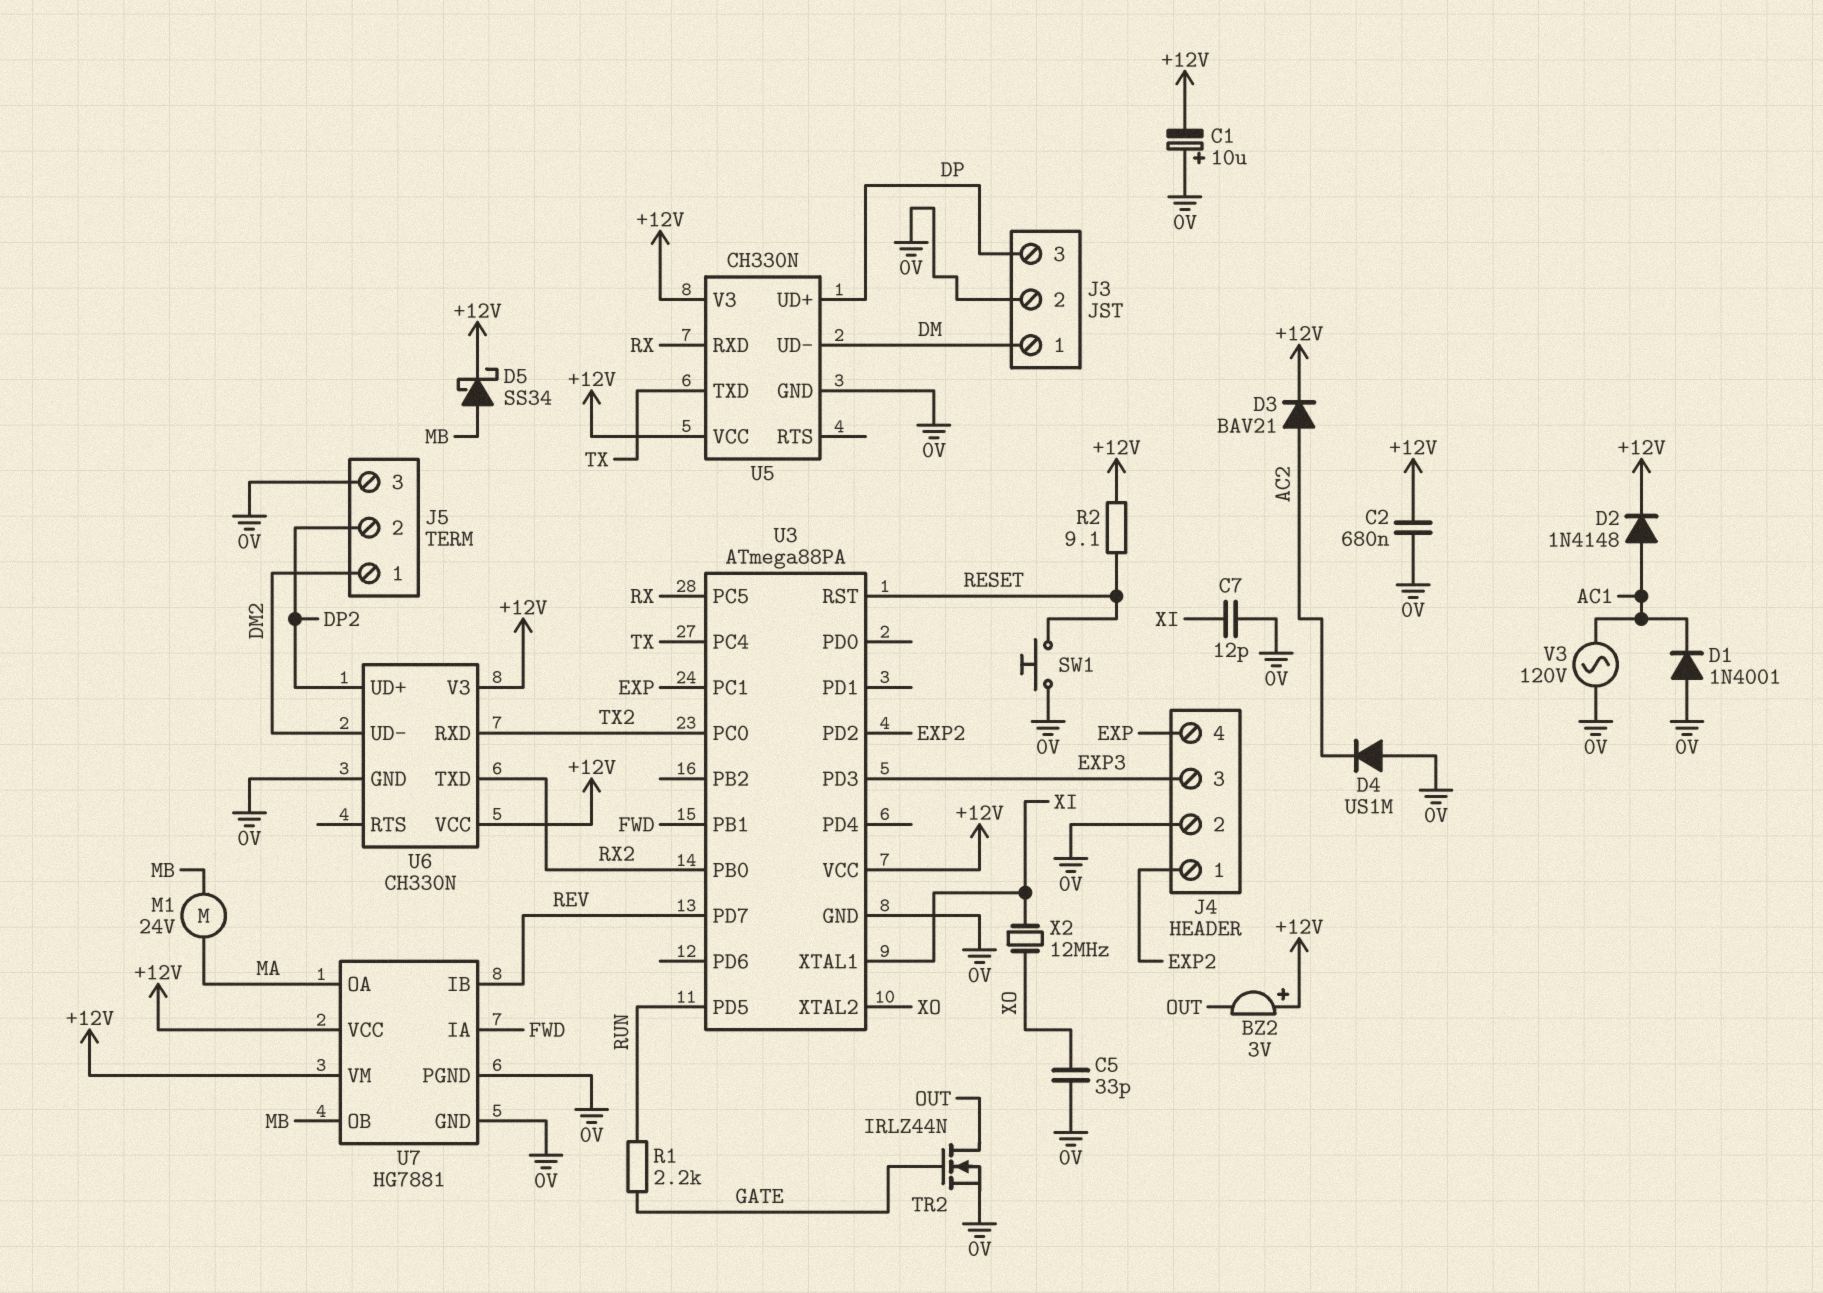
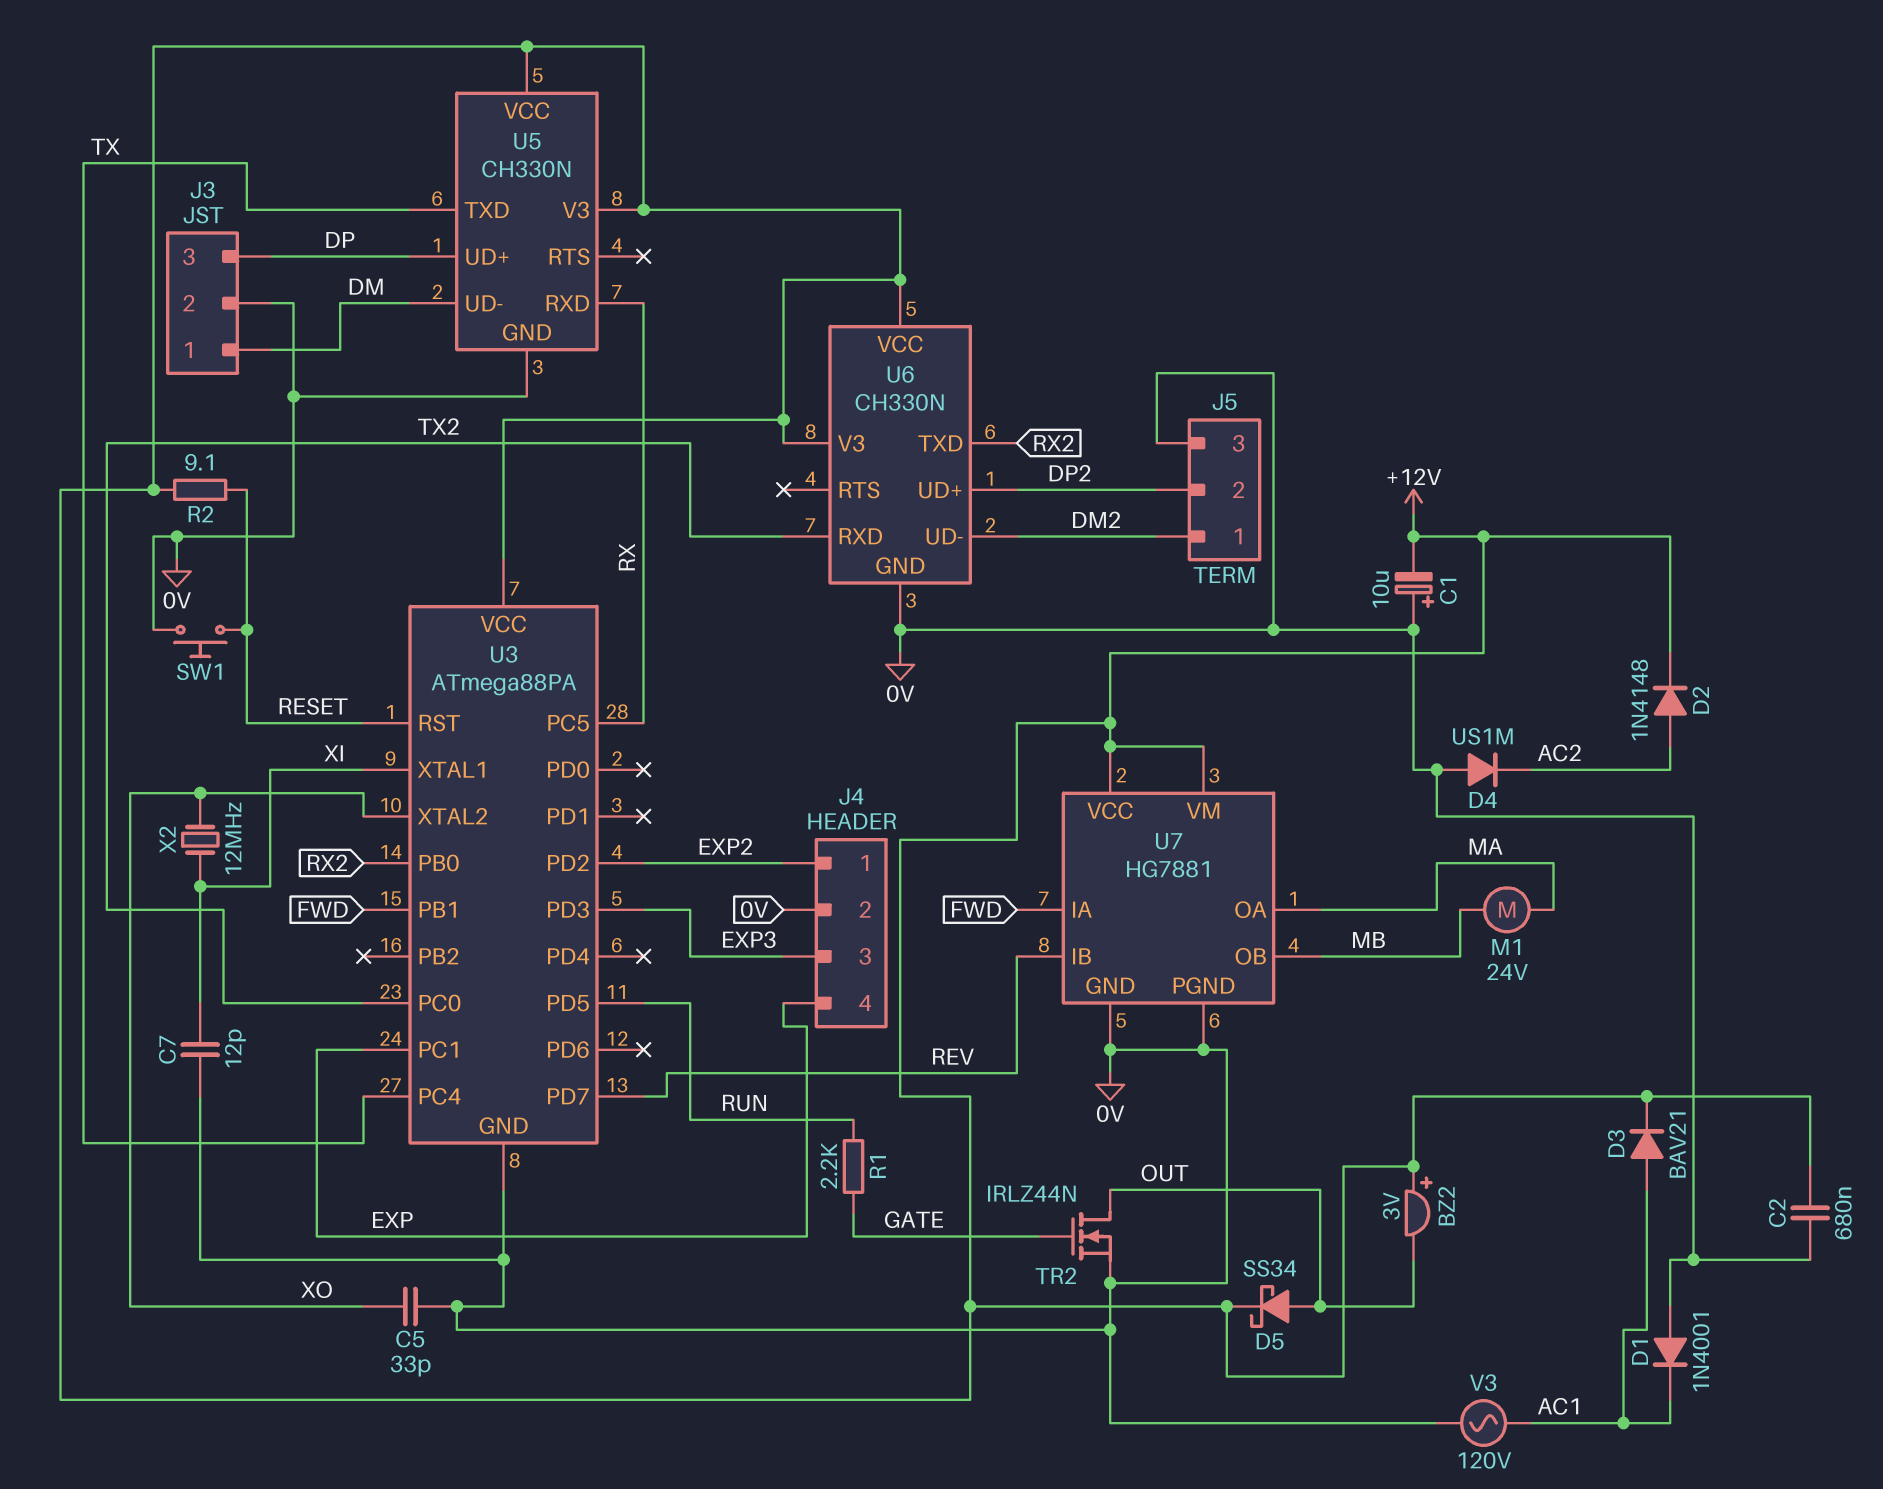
D2: diode 1N4148 (A AC1, K +12V) -> diode 1N4148 (A AC2, K +12V)
D3: diode BAV21 (A AC2, K +12V) -> diode BAV21 (A AC1, K +12V)
D5: schottky SS34 (A MB, K +12V) -> schottky SS34 (A OUT, K +12V)

